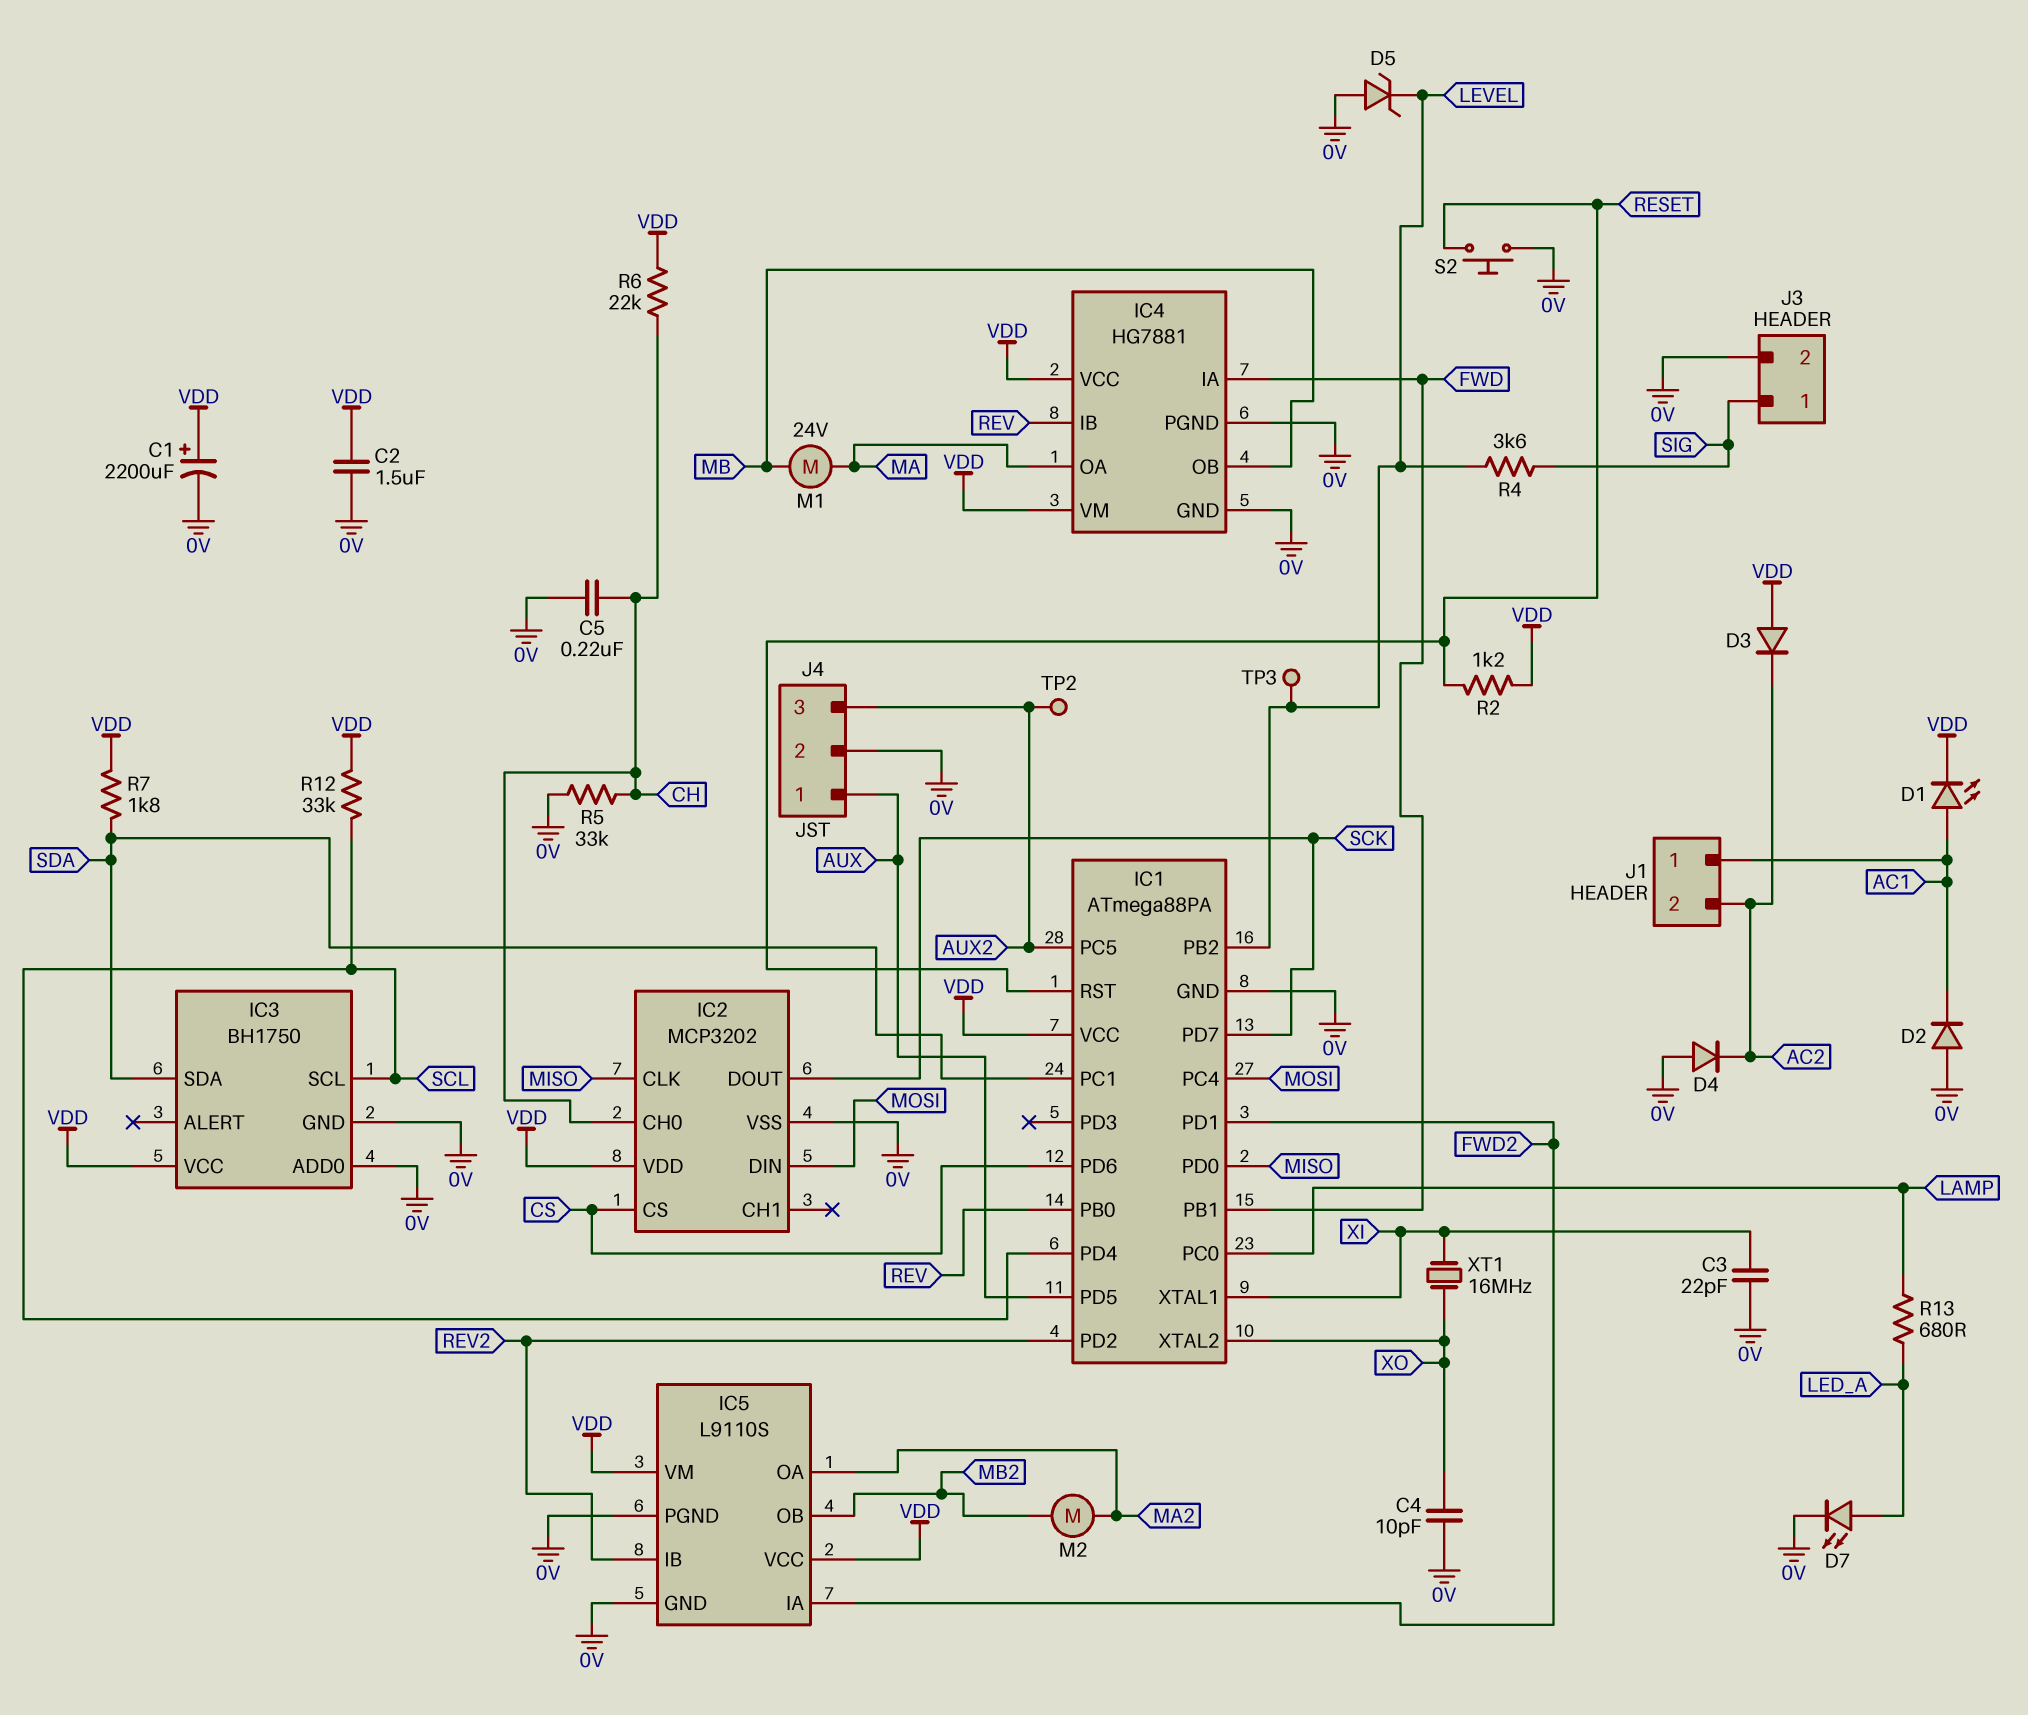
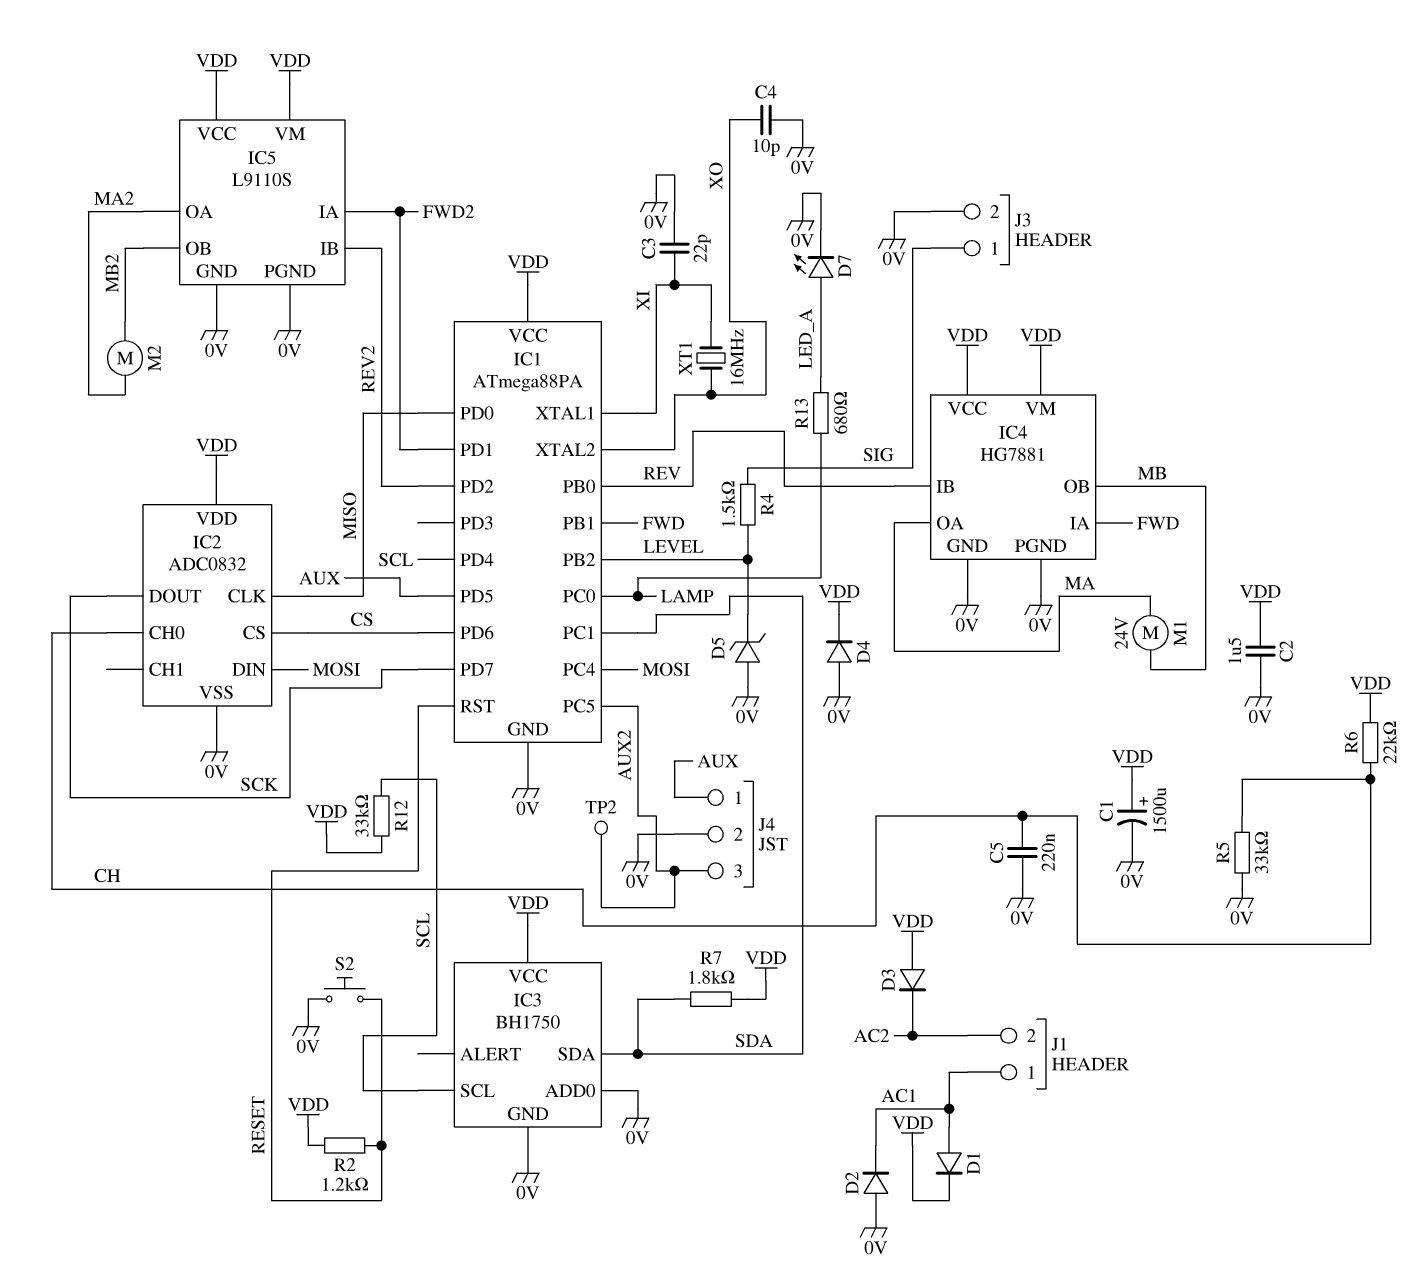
C1: 2200uF (plus VDD, minus 0V) -> 1500uF (plus VDD, minus 0V)
D1: LED (A AC1, K VDD) -> diode (A AC1, K VDD)
D4: diode (A 0V, K AC2) -> diode (A 0V, K VDD)
IC2: MCP3202 -> ADC0832
R4: 3.6k (LEVEL, SIG) -> 1.5k (LEVEL, SIG)
TP3: test point (LEVEL) -> none

